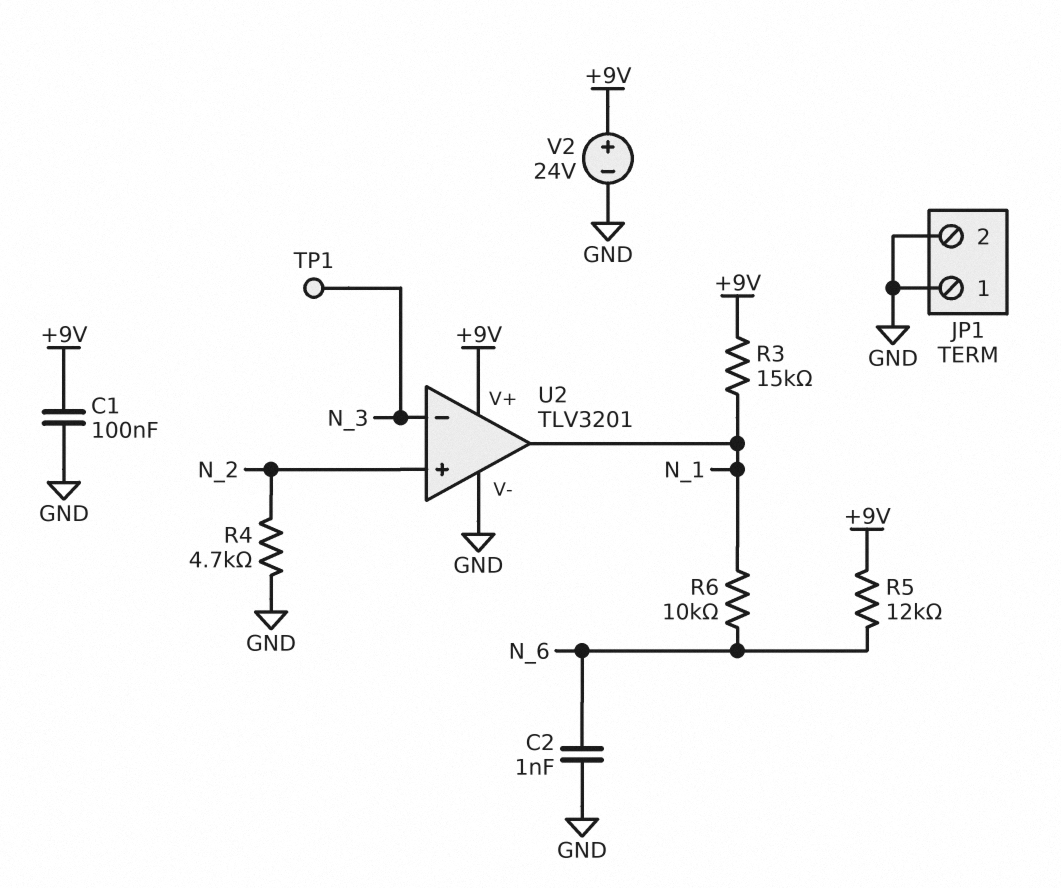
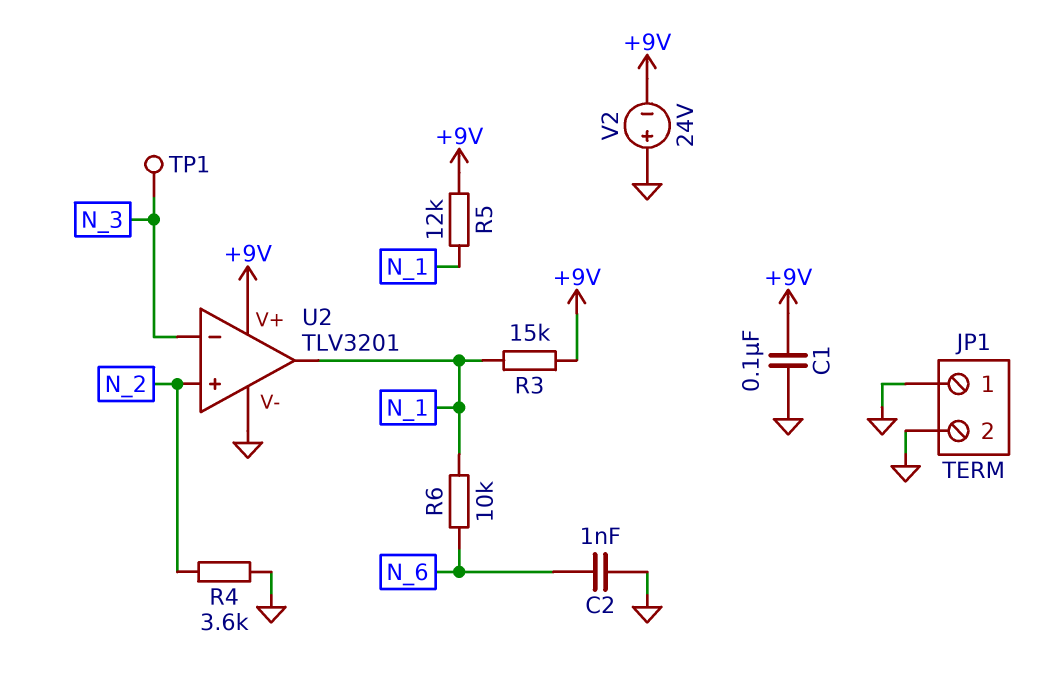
R4: 4.7k (GND, N_2) -> 3.6k (GND, N_2)
R5: 12k (+9V, N_6) -> 12k (+9V, N_1)
V2: 24V (plus +9V, minus GND) -> 24V (plus GND, minus +9V)

